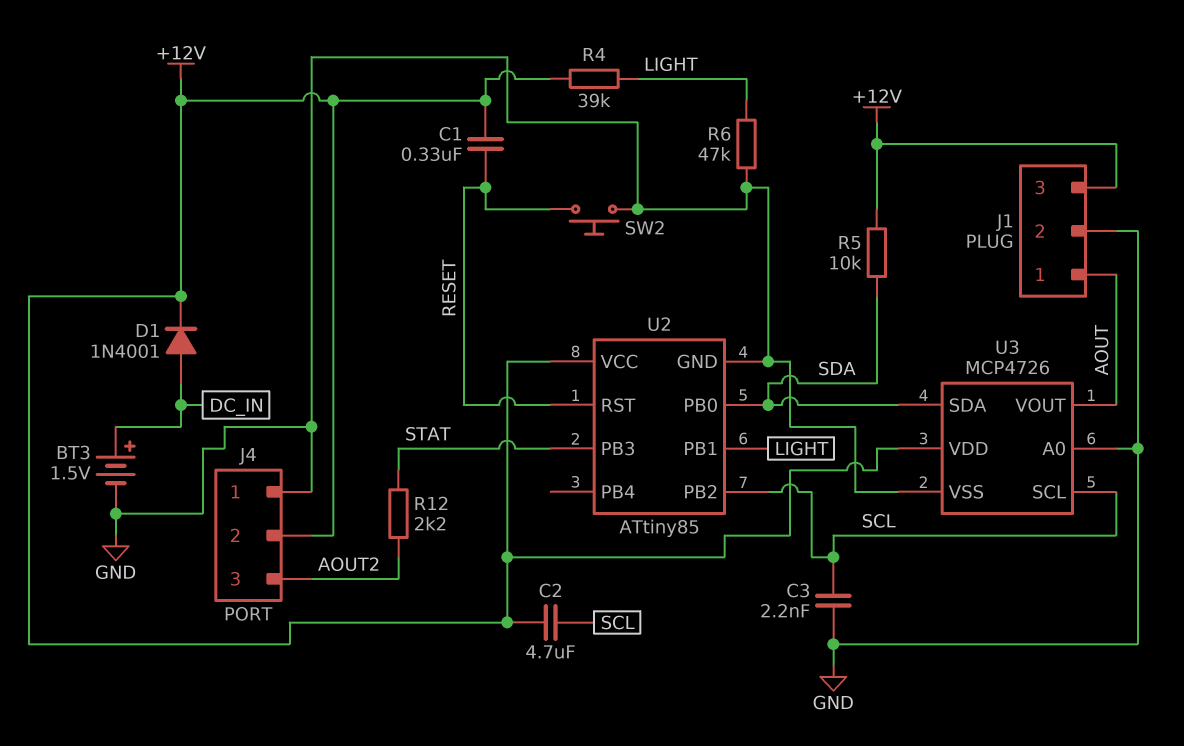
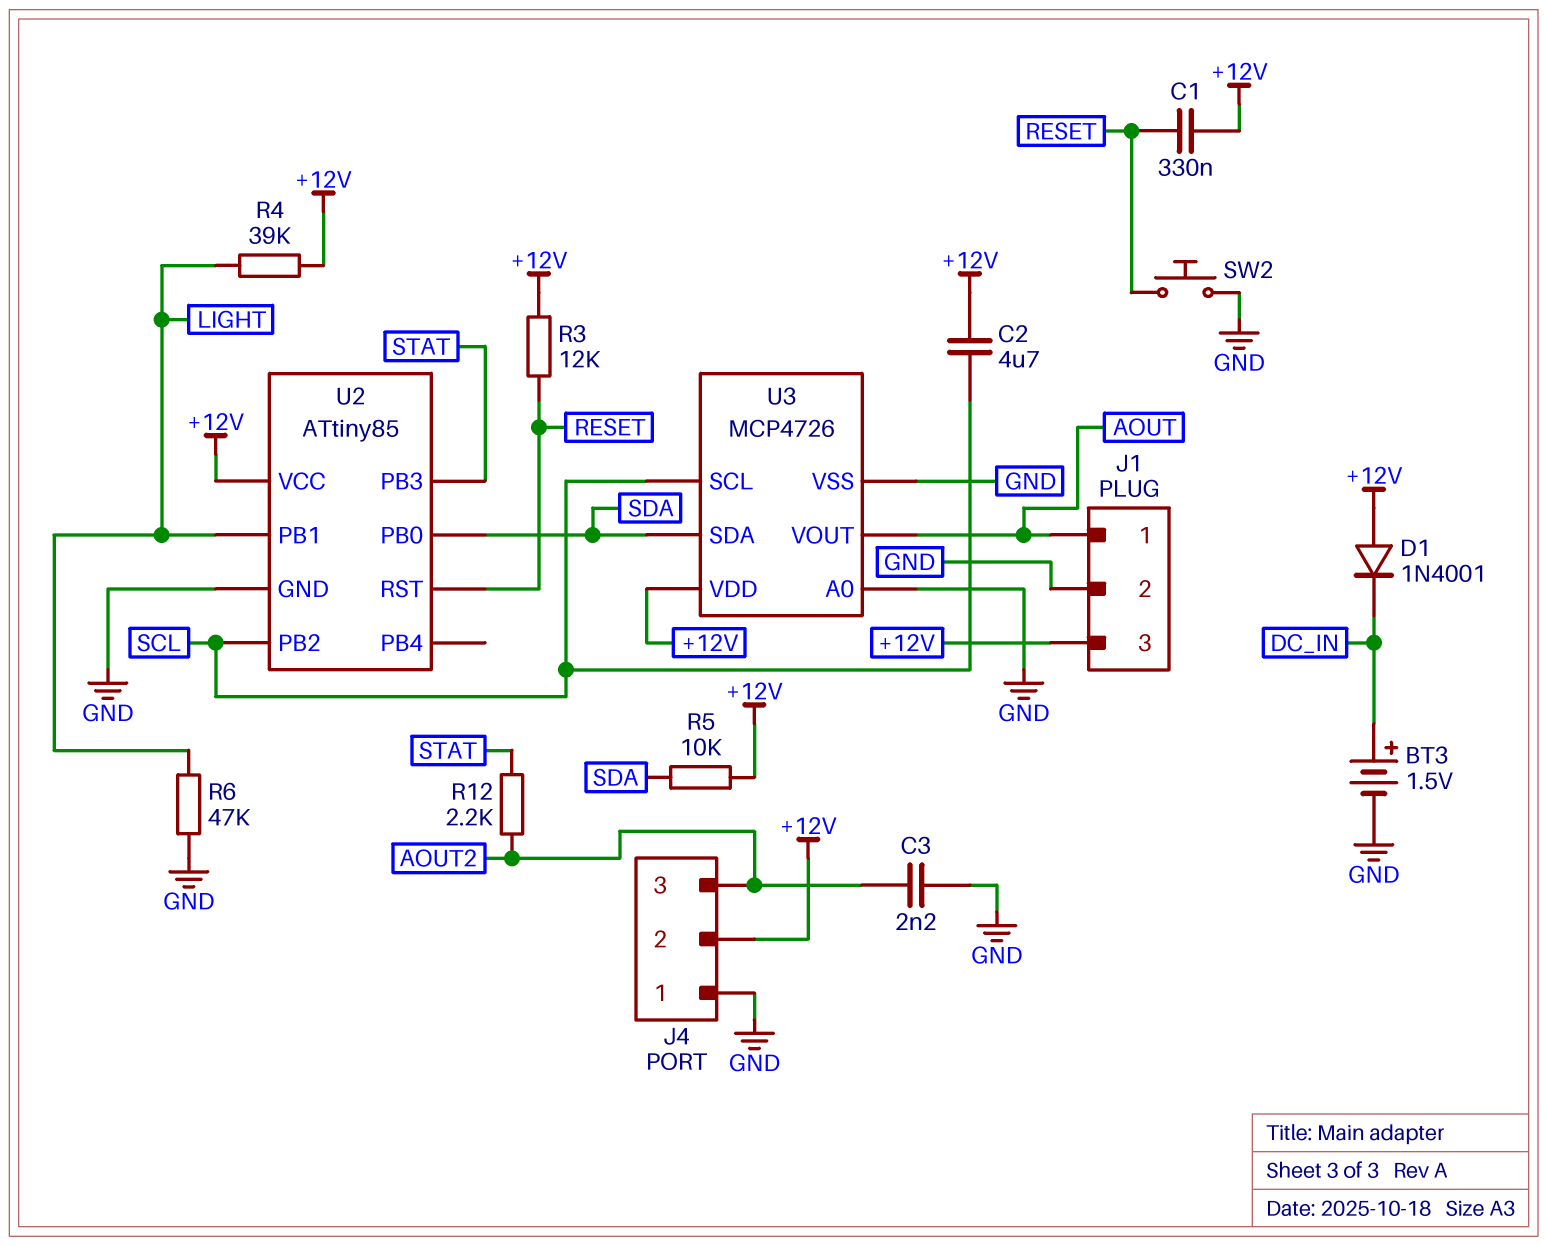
C3: 2.2nF (GND, SCL) -> 2.2nF (AOUT2, GND)
D1: diode 1N4001 (A DC_IN, K +12V) -> diode 1N4001 (A +12V, K DC_IN)
R3: none -> 12k (+12V, RESET)

